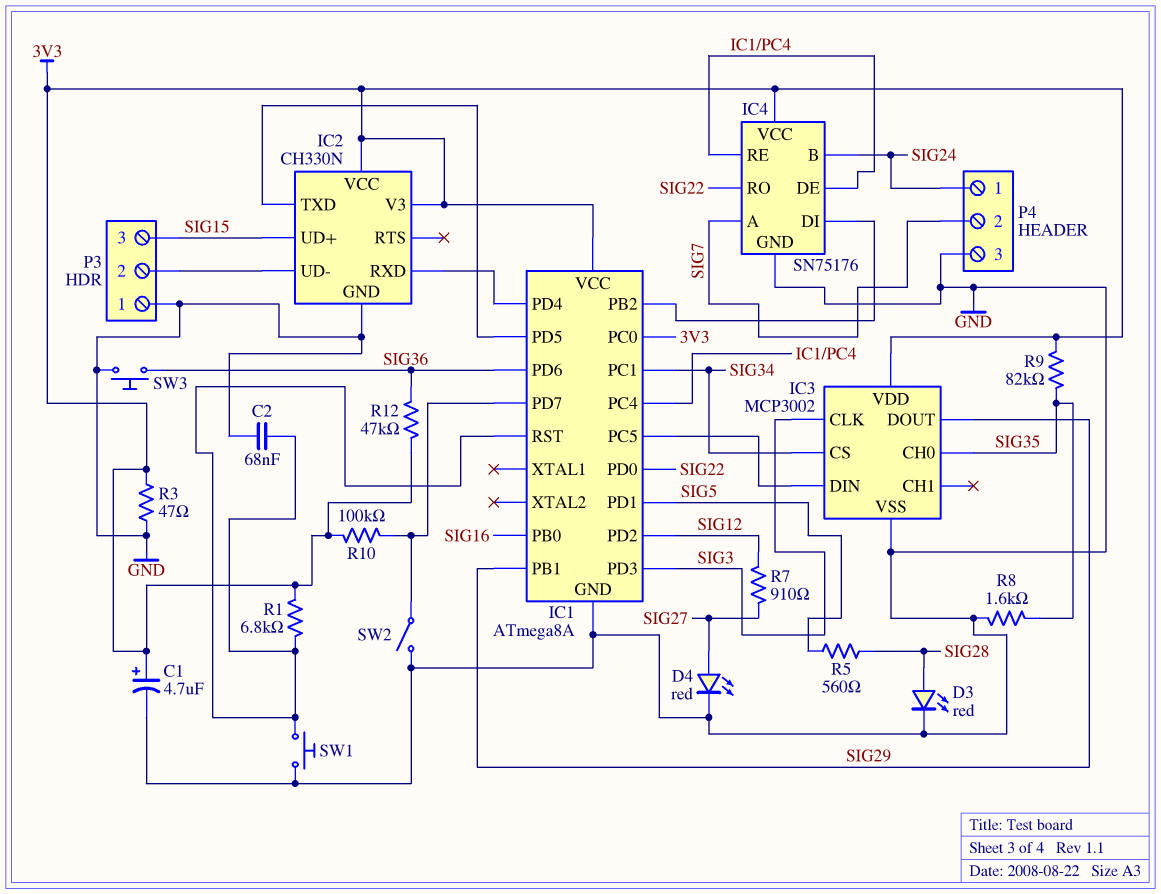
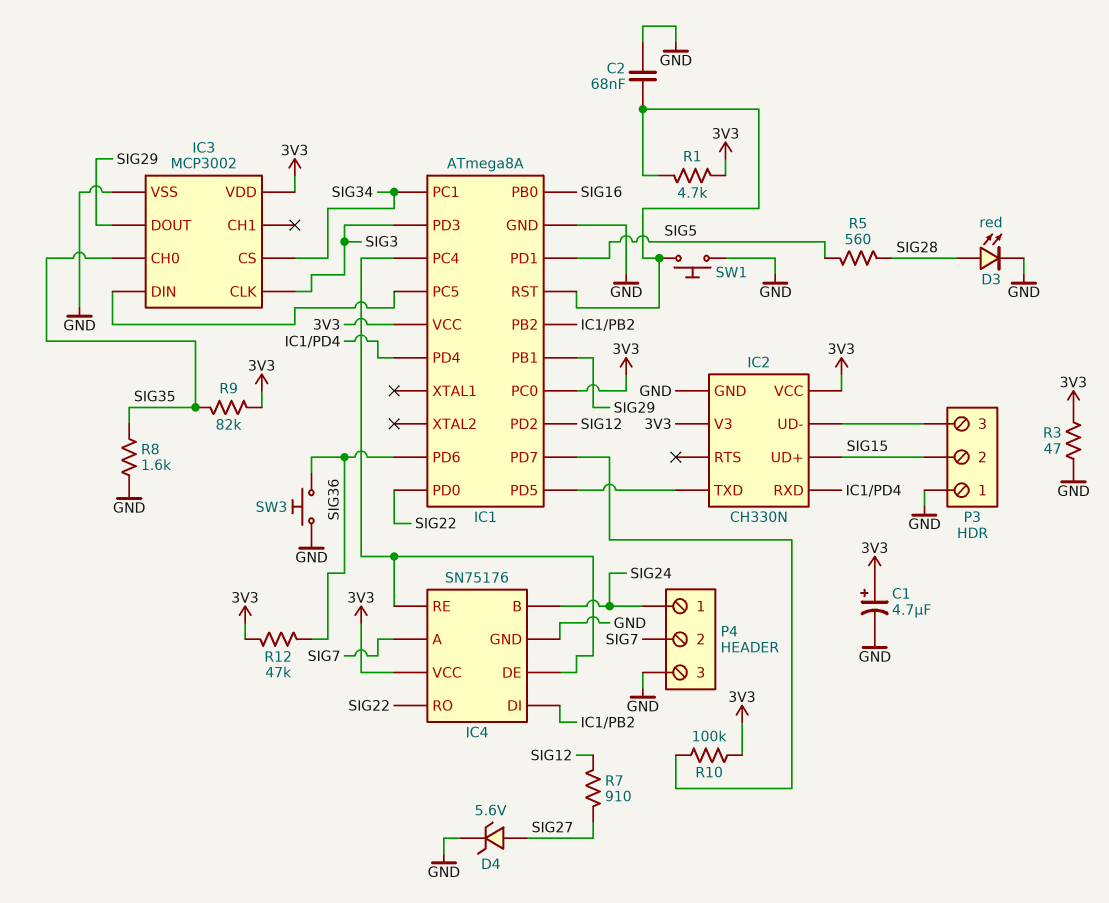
D4: LED red (A SIG27, K GND) -> zener 5.6V (A SIG27, K GND)
P3 pin 2: IC2/UD- -> SIG15
P3 pin 3: SIG15 -> IC2/UD-
R1: 6.8k (3V3, IC1/RST) -> 4.7k (3V3, IC1/RST)
SW2: switch (GND, IC1/PD7) -> none

